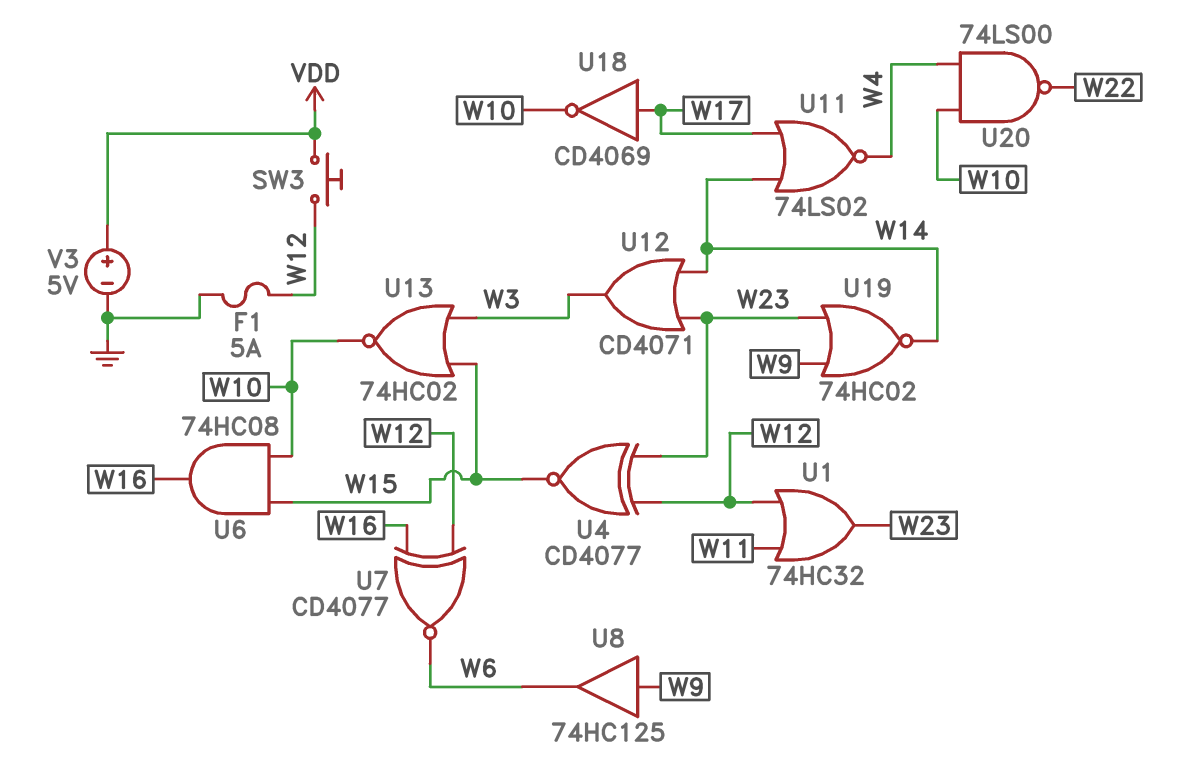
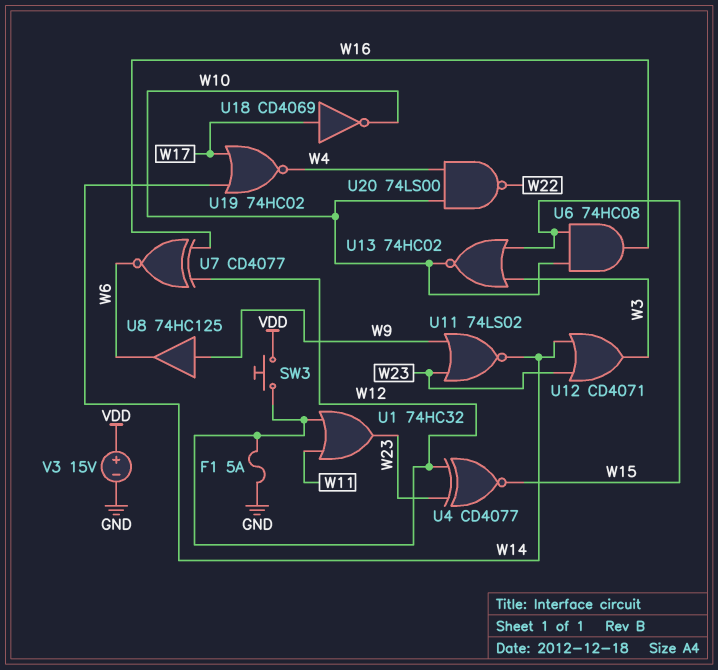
U11: NOR 74LS02 (in W14, in W17, out W4) -> NOR 74LS02 (in W9, in W23, out W14)
U19: NOR 74HC02 (in W9, in W23, out W14) -> NOR 74HC02 (in W14, in W17, out W4)
V3: 5V (plus VDD, minus GND) -> 15V (plus VDD, minus GND)

